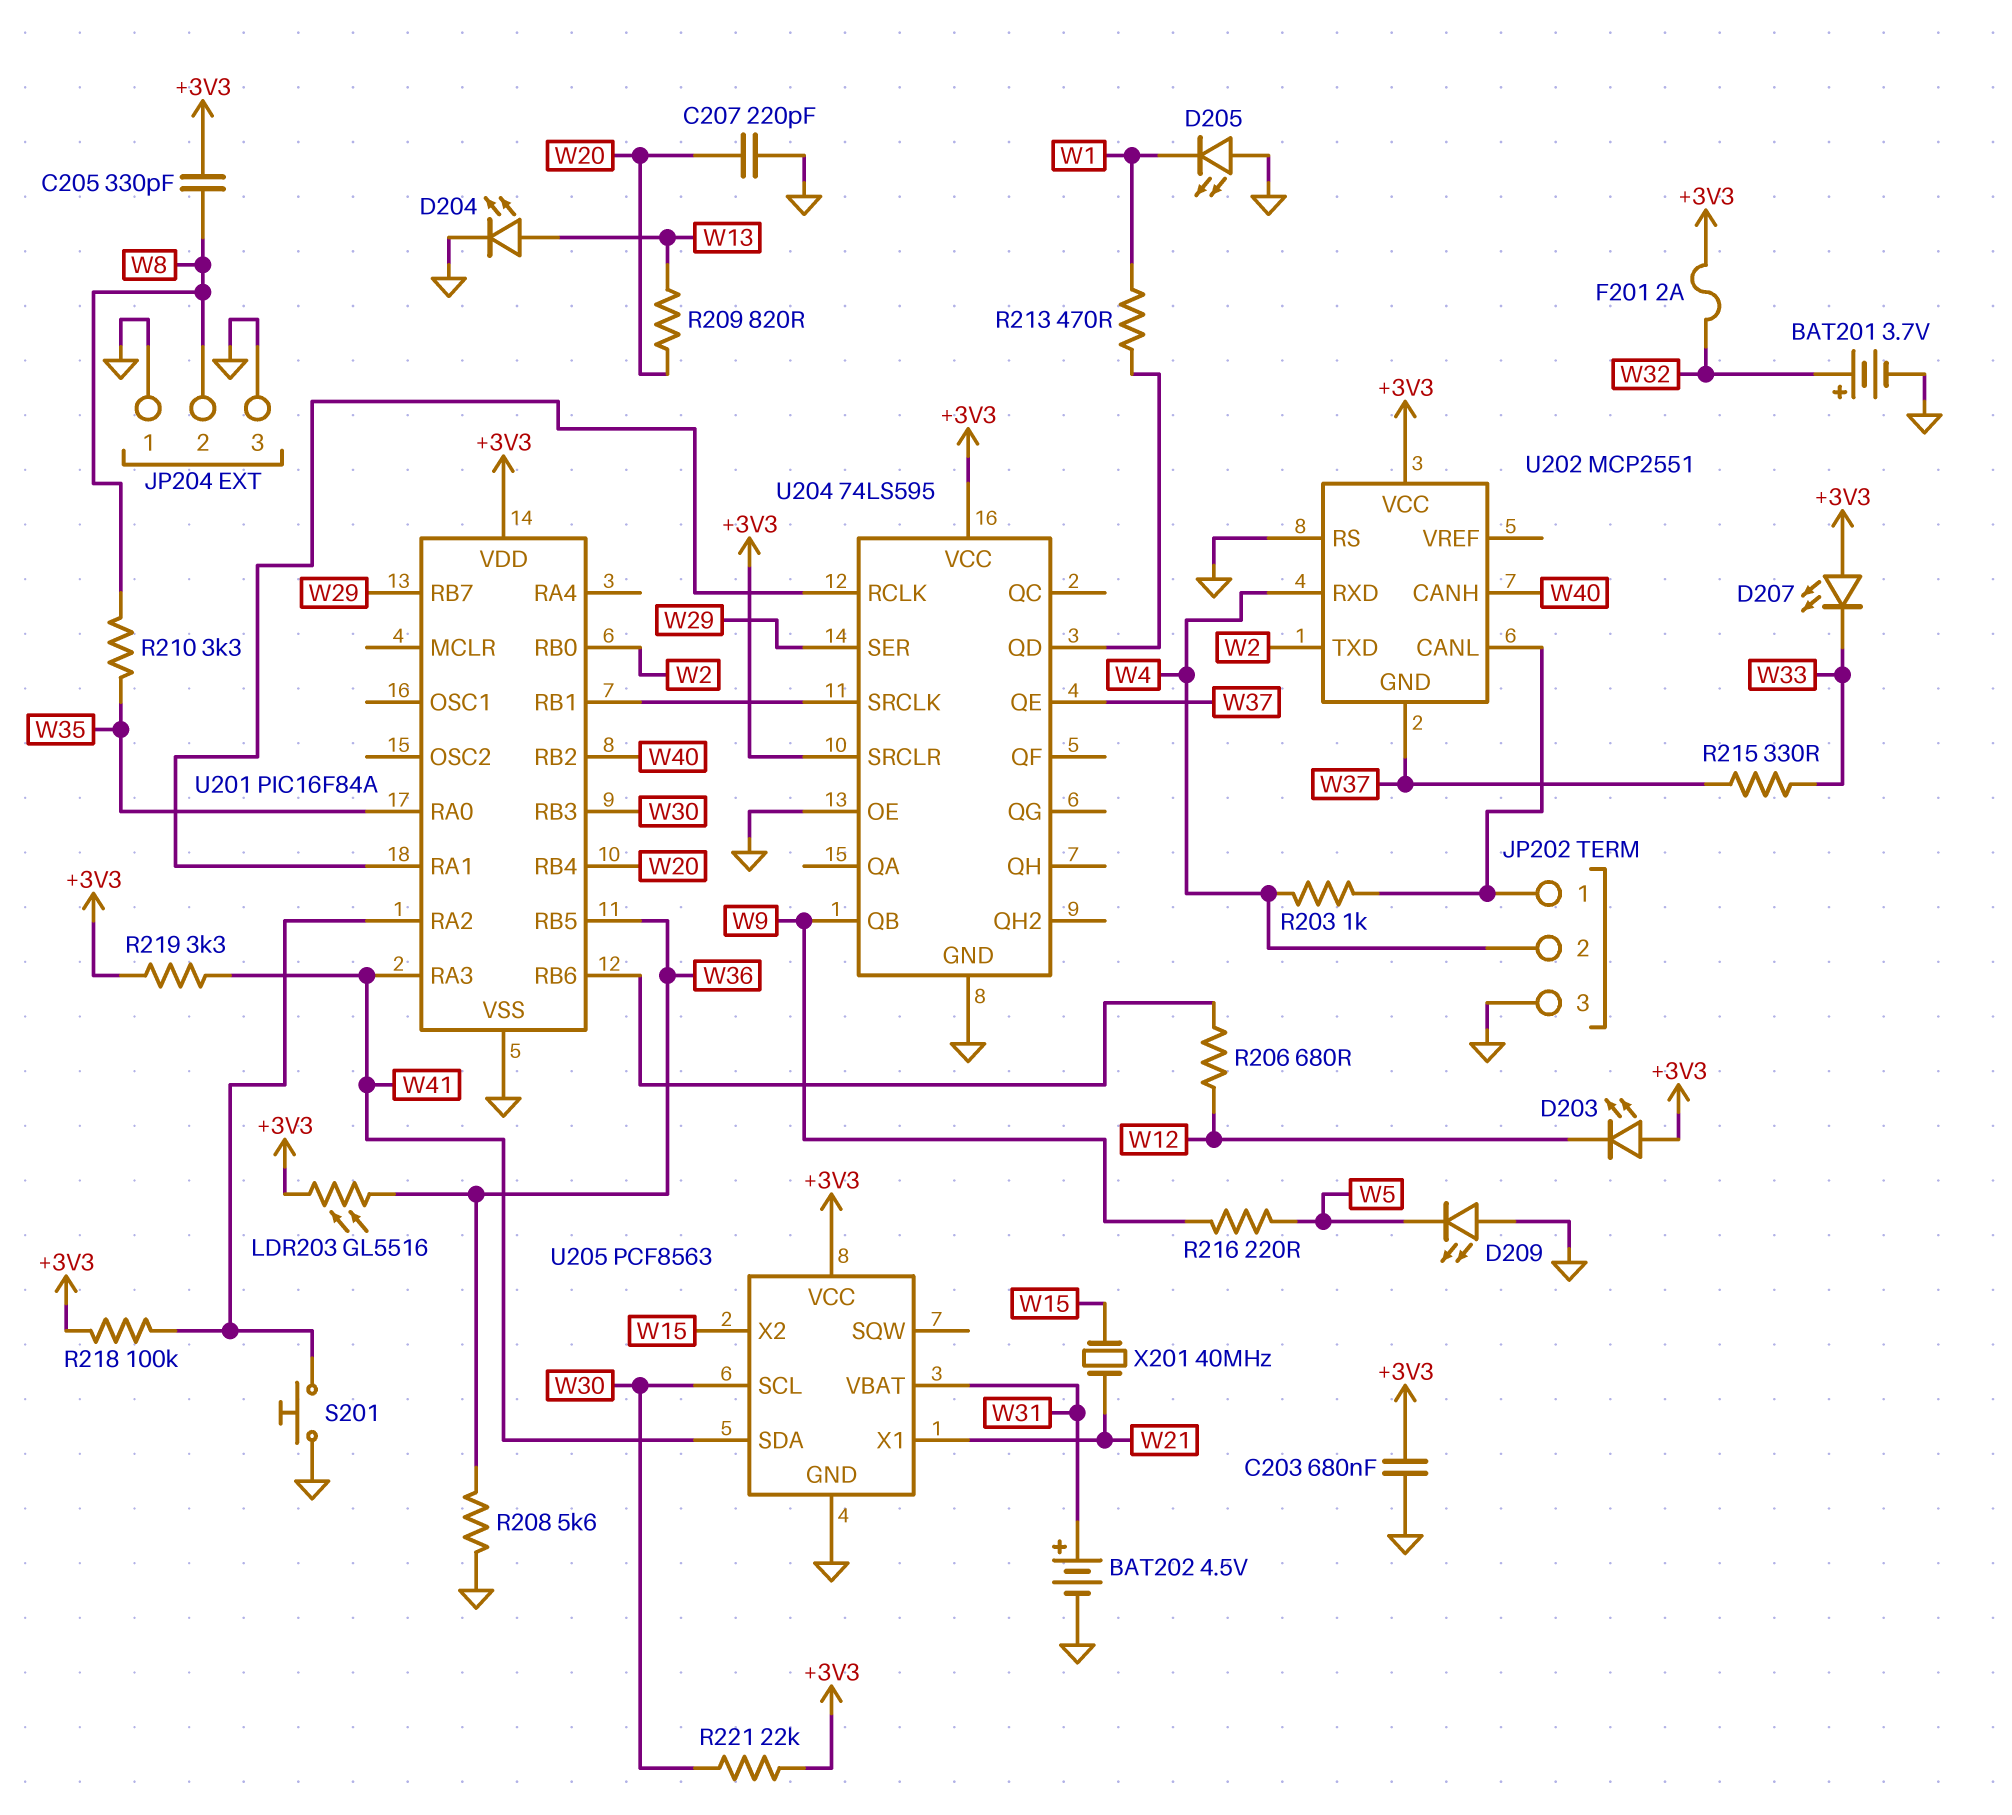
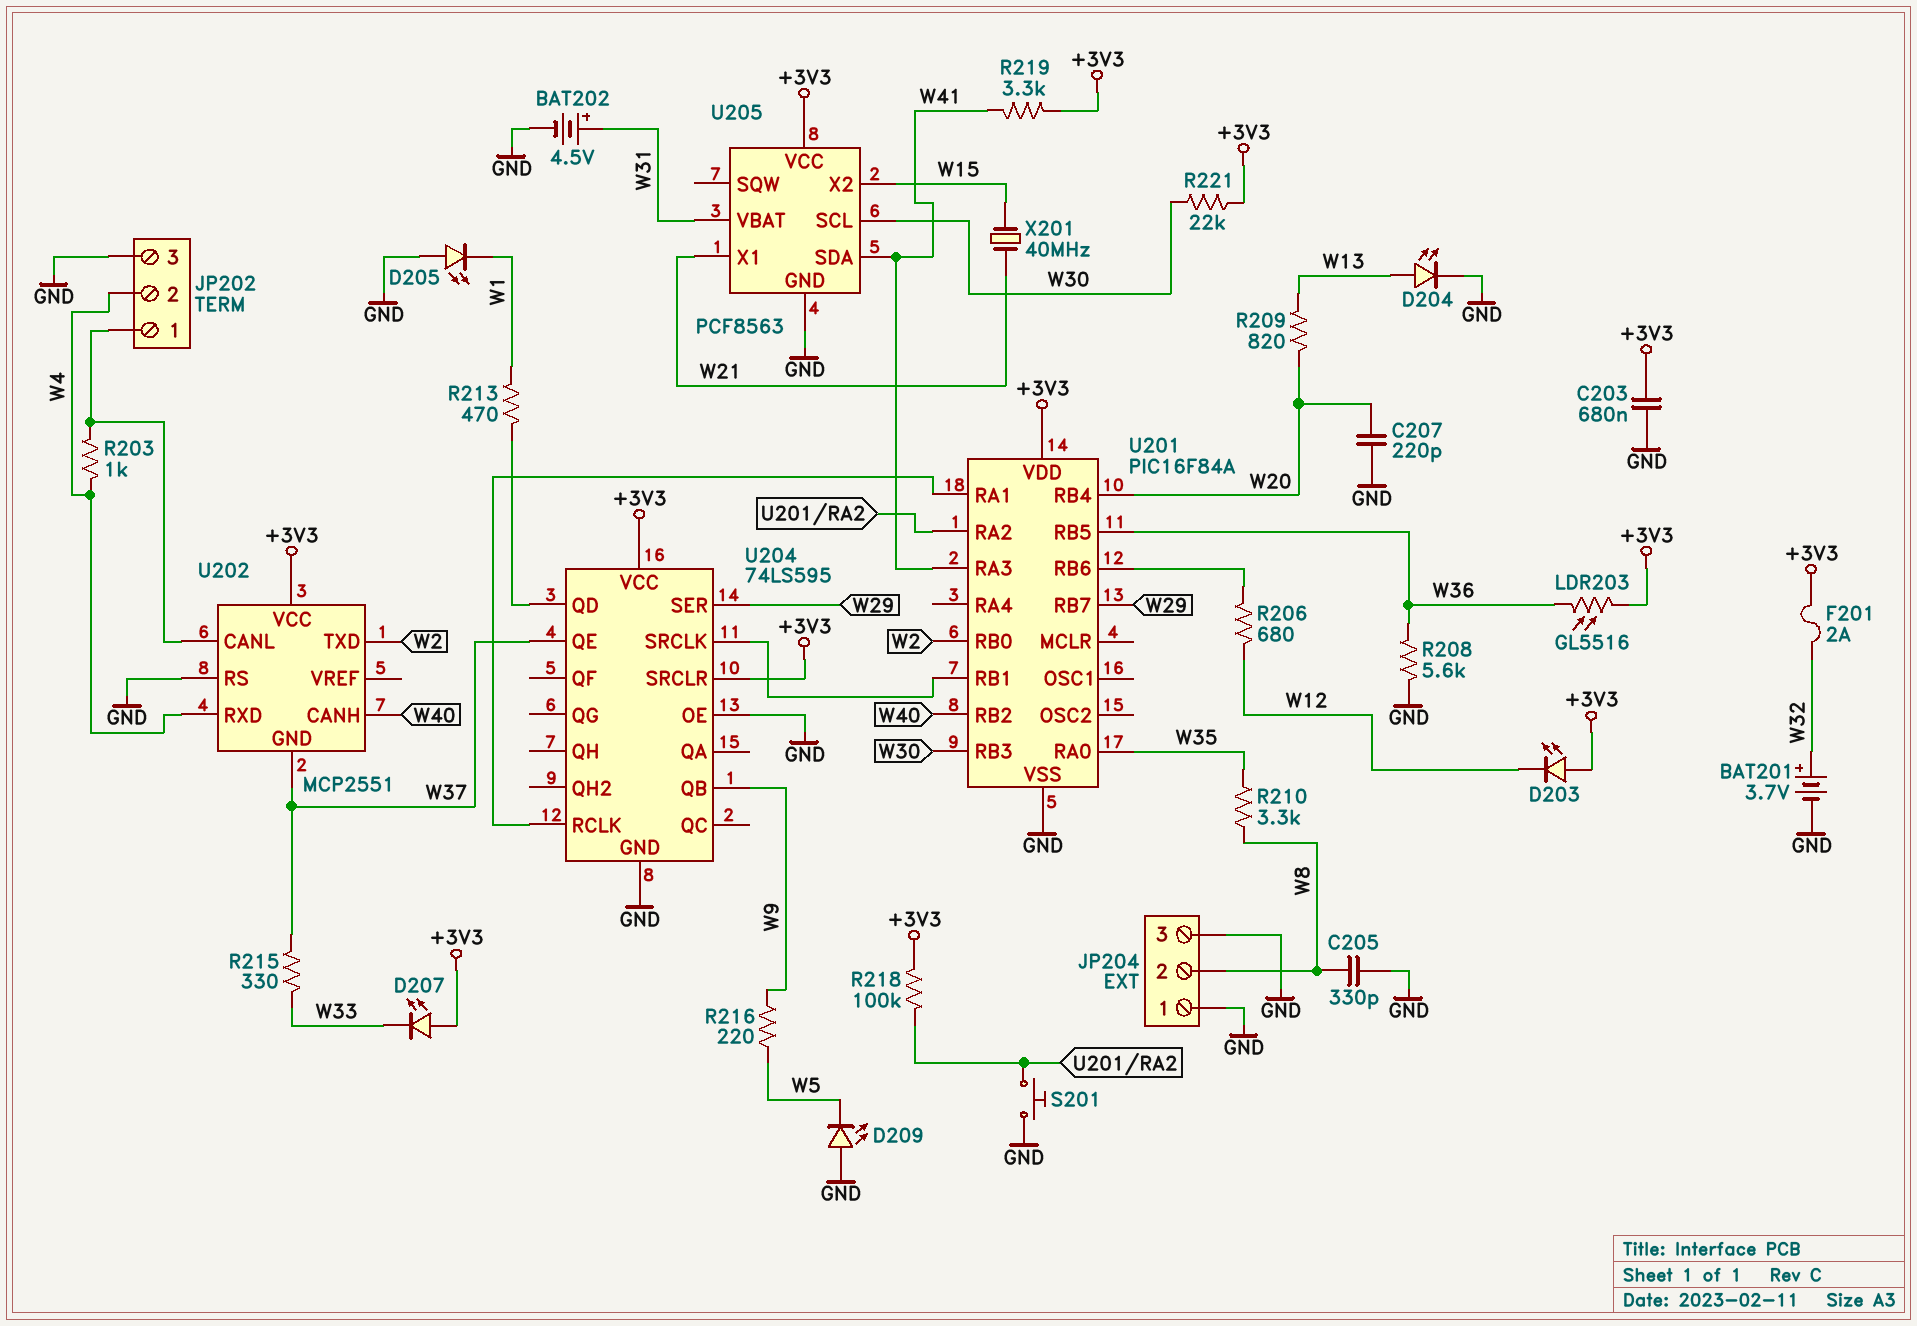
C205: 330pF (+3V3, W8) -> 330pF (GND, W8)

